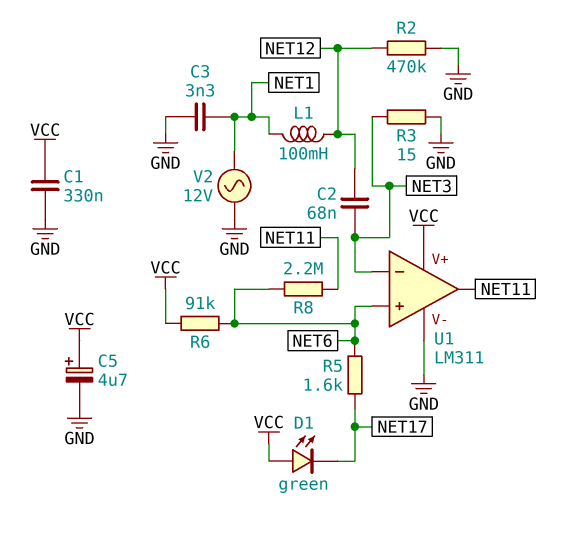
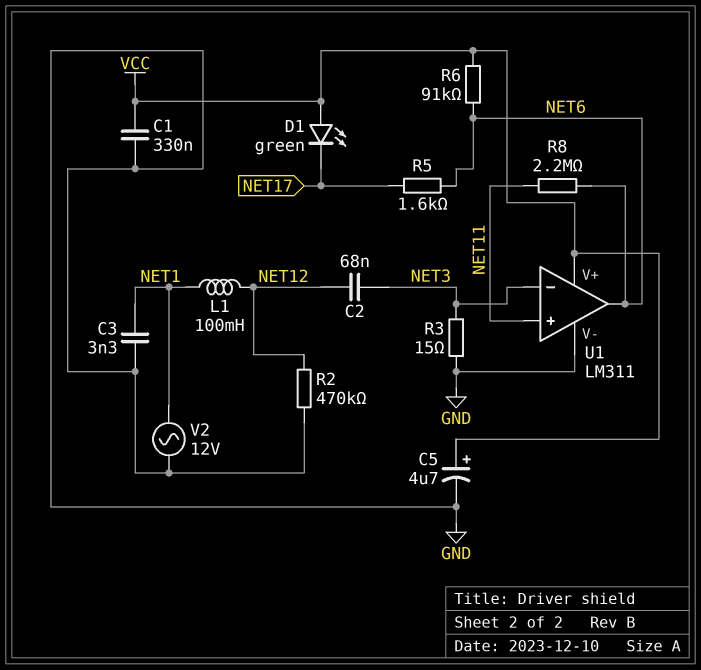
U1 pin in+: NET6 -> NET11
U1 pin out: NET11 -> NET6

